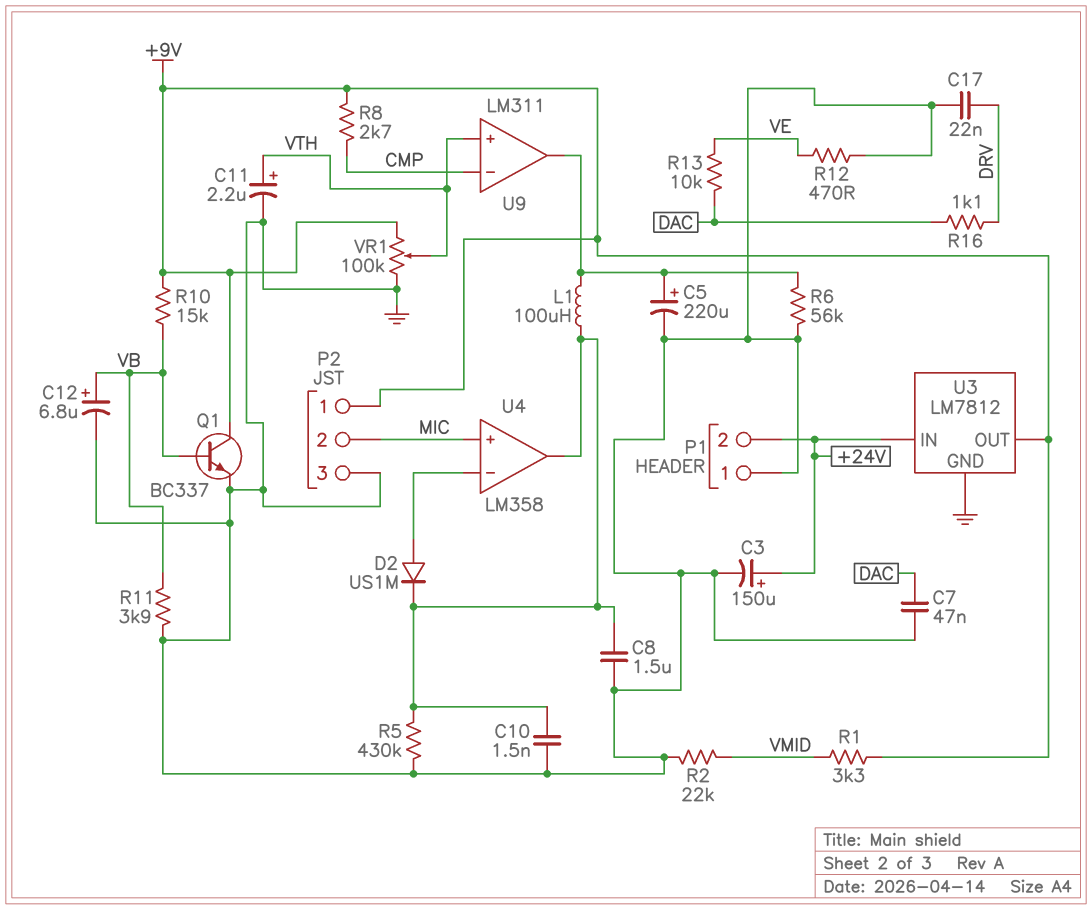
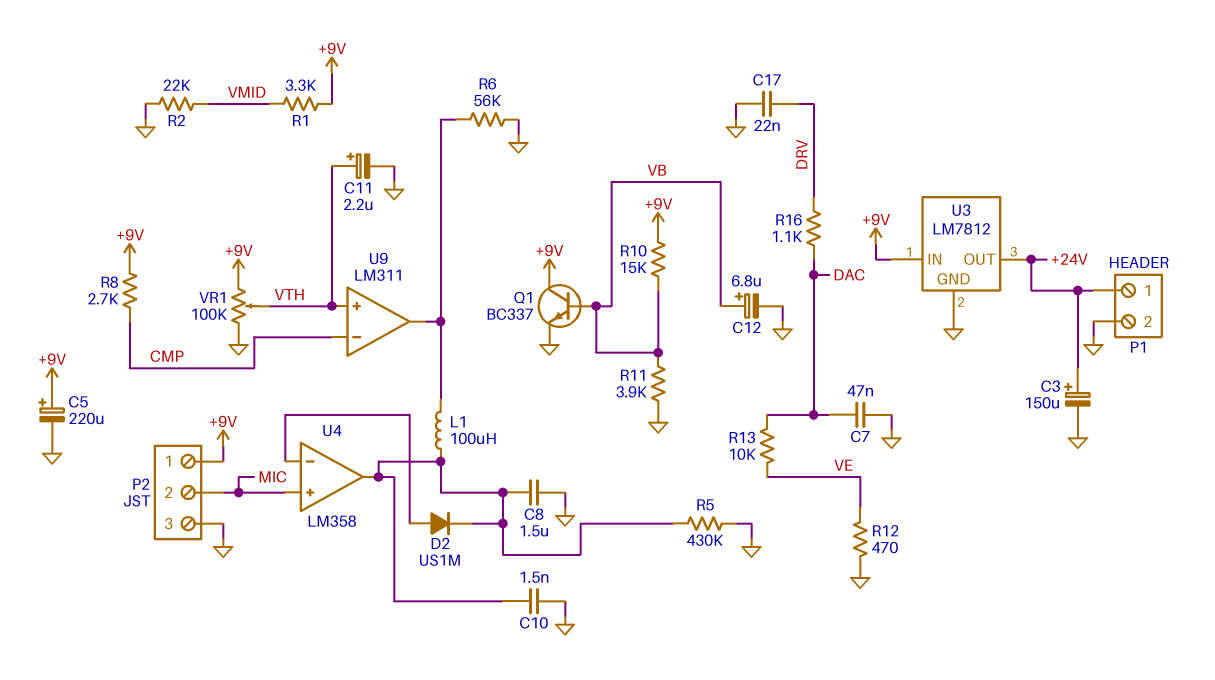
C5: 220uF (plus U9/out, minus GND) -> 220uF (plus +9V, minus GND)
P1 pin 1: GND -> +24V
P1 pin 2: +24V -> GND
U3 pin IN: +24V -> +9V
U3 pin OUT: +9V -> +24V

